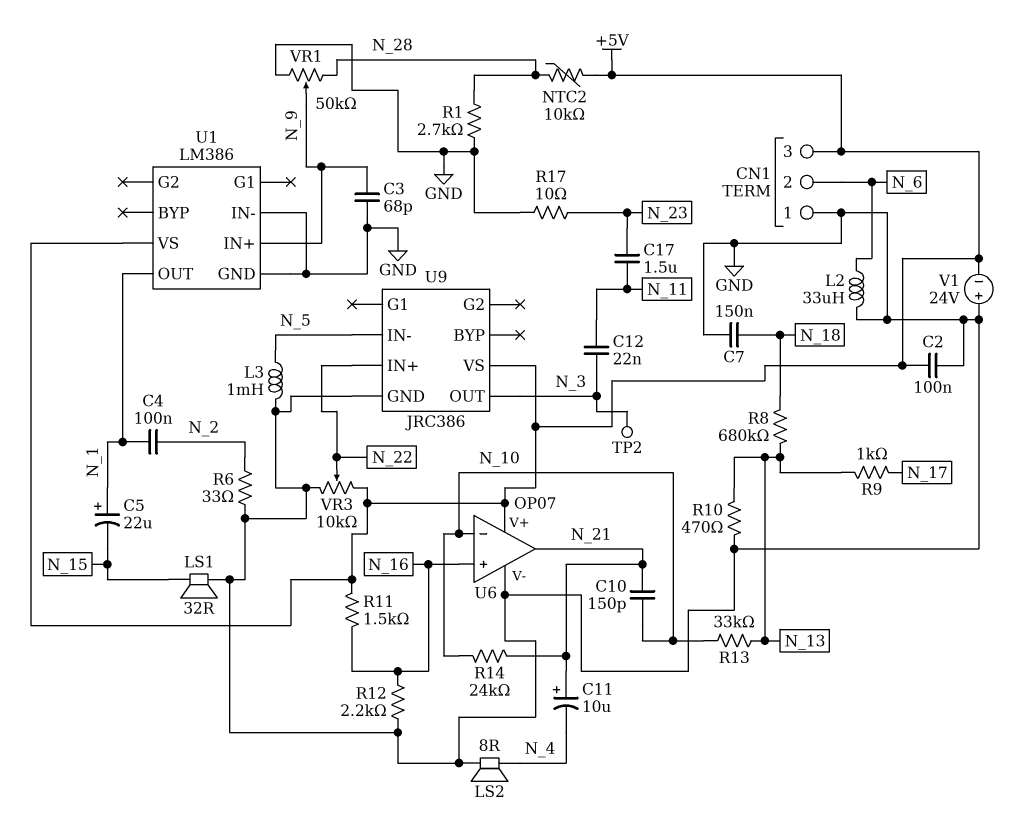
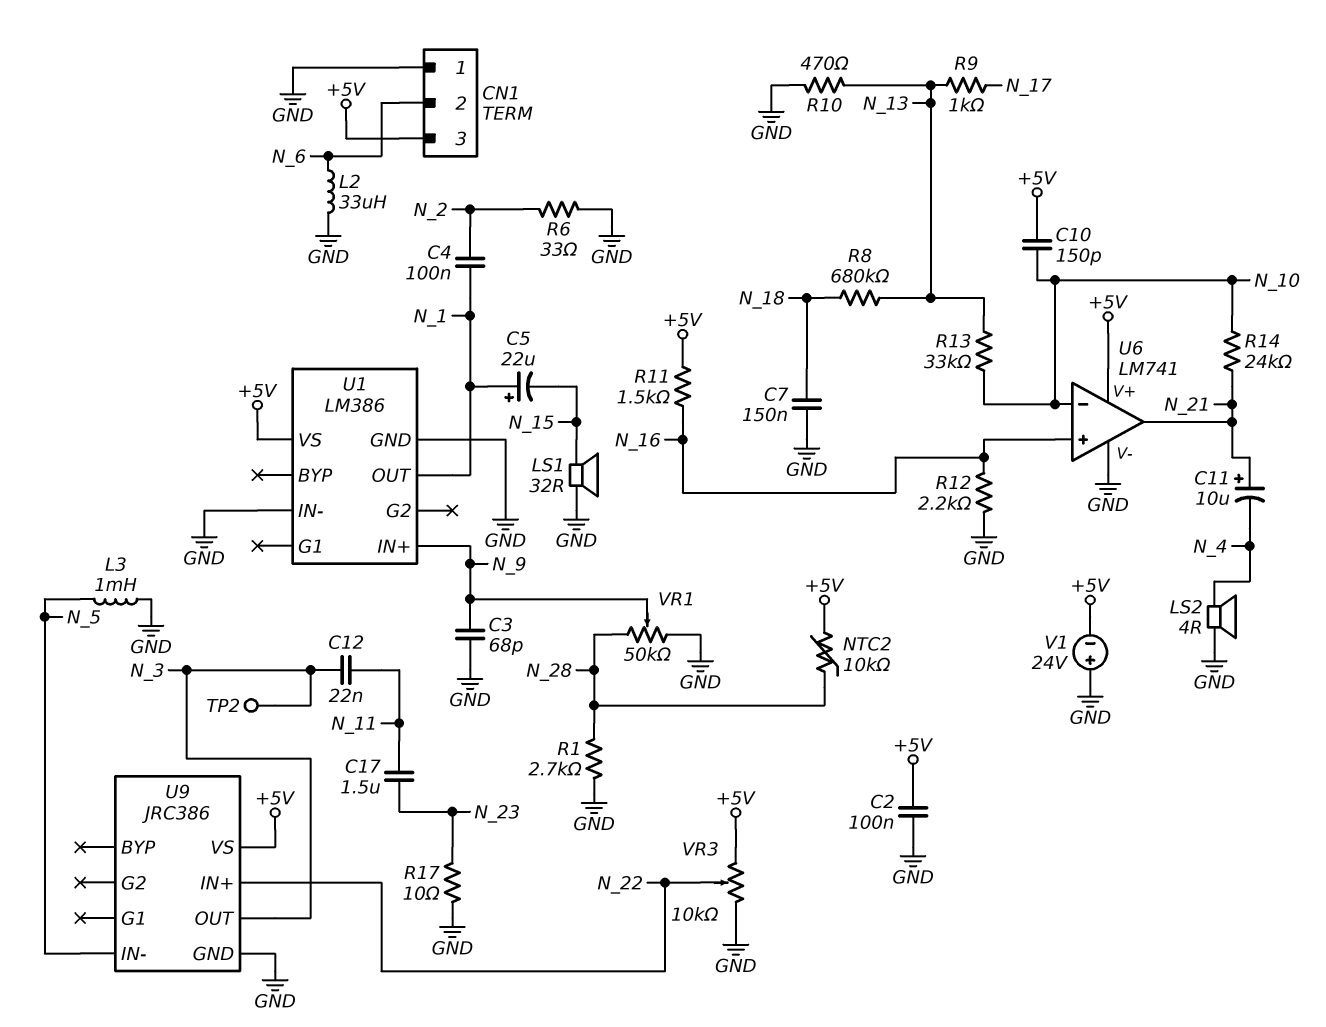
C10: 150pF (N_10, N_21) -> 150pF (+5V, N_10)
LS2: speaker 8R (GND, N_4) -> speaker 4R (GND, N_4)
U6: OP07 -> LM741

